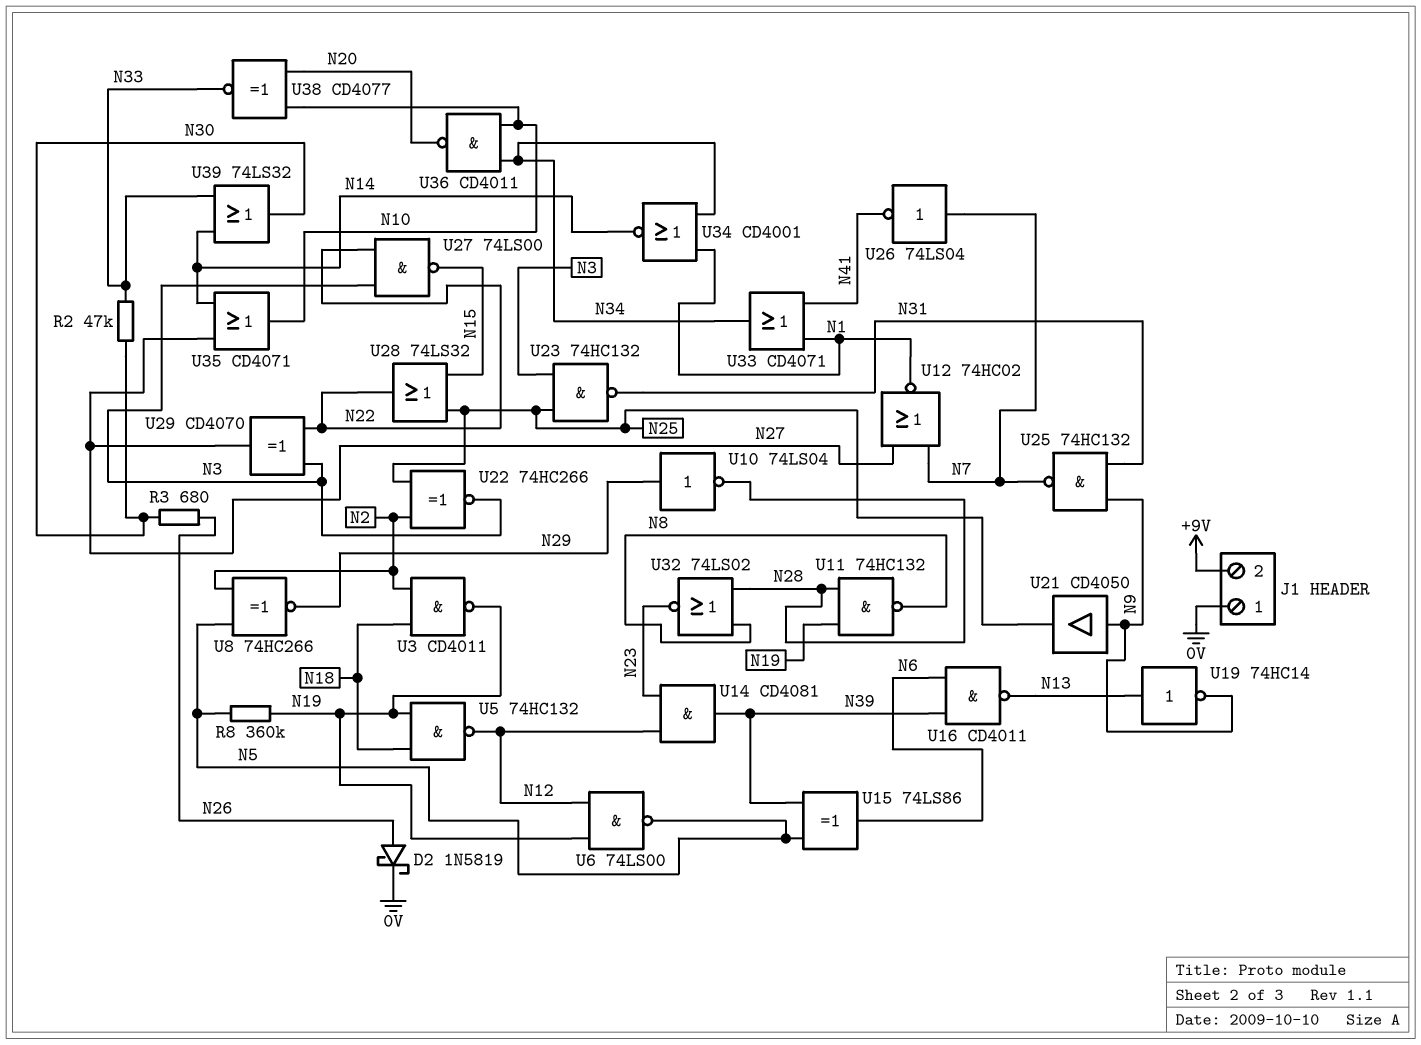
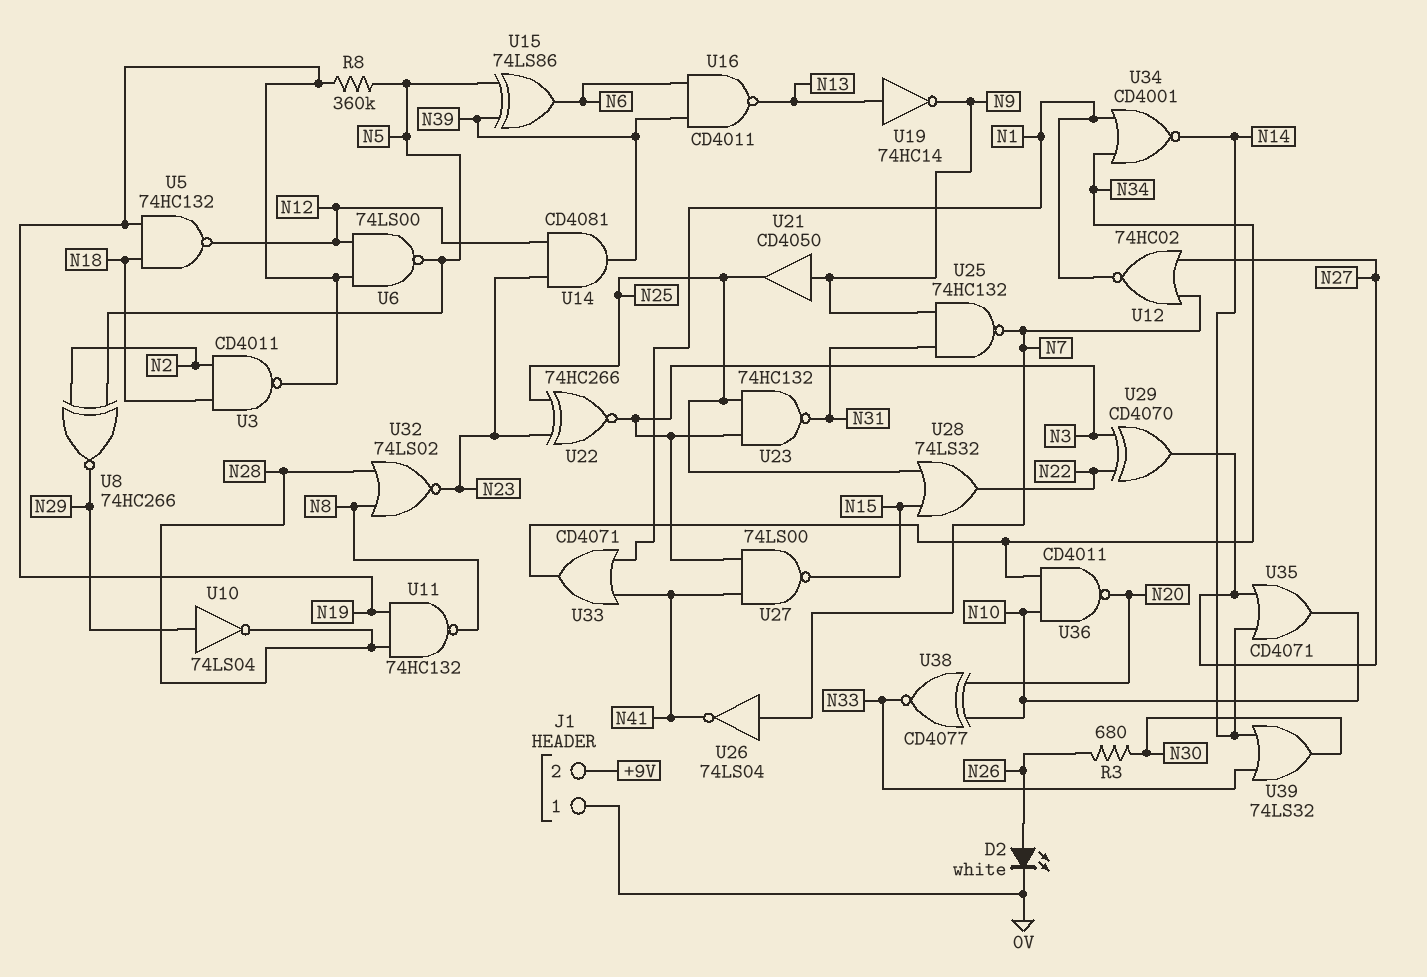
D2: schottky 1N5819 (A N26, K 0V) -> LED white (A N26, K 0V)
R2: 47k (N30, N33) -> none
U22: XNOR 74HC266 (in N2, in N25, out N3) -> XNOR 74HC266 (in N23, in N25, out N3)
U27: NAND 74LS00 (in N3, in N22, out N15) -> NAND 74LS00 (in N3, in N41, out N15)

